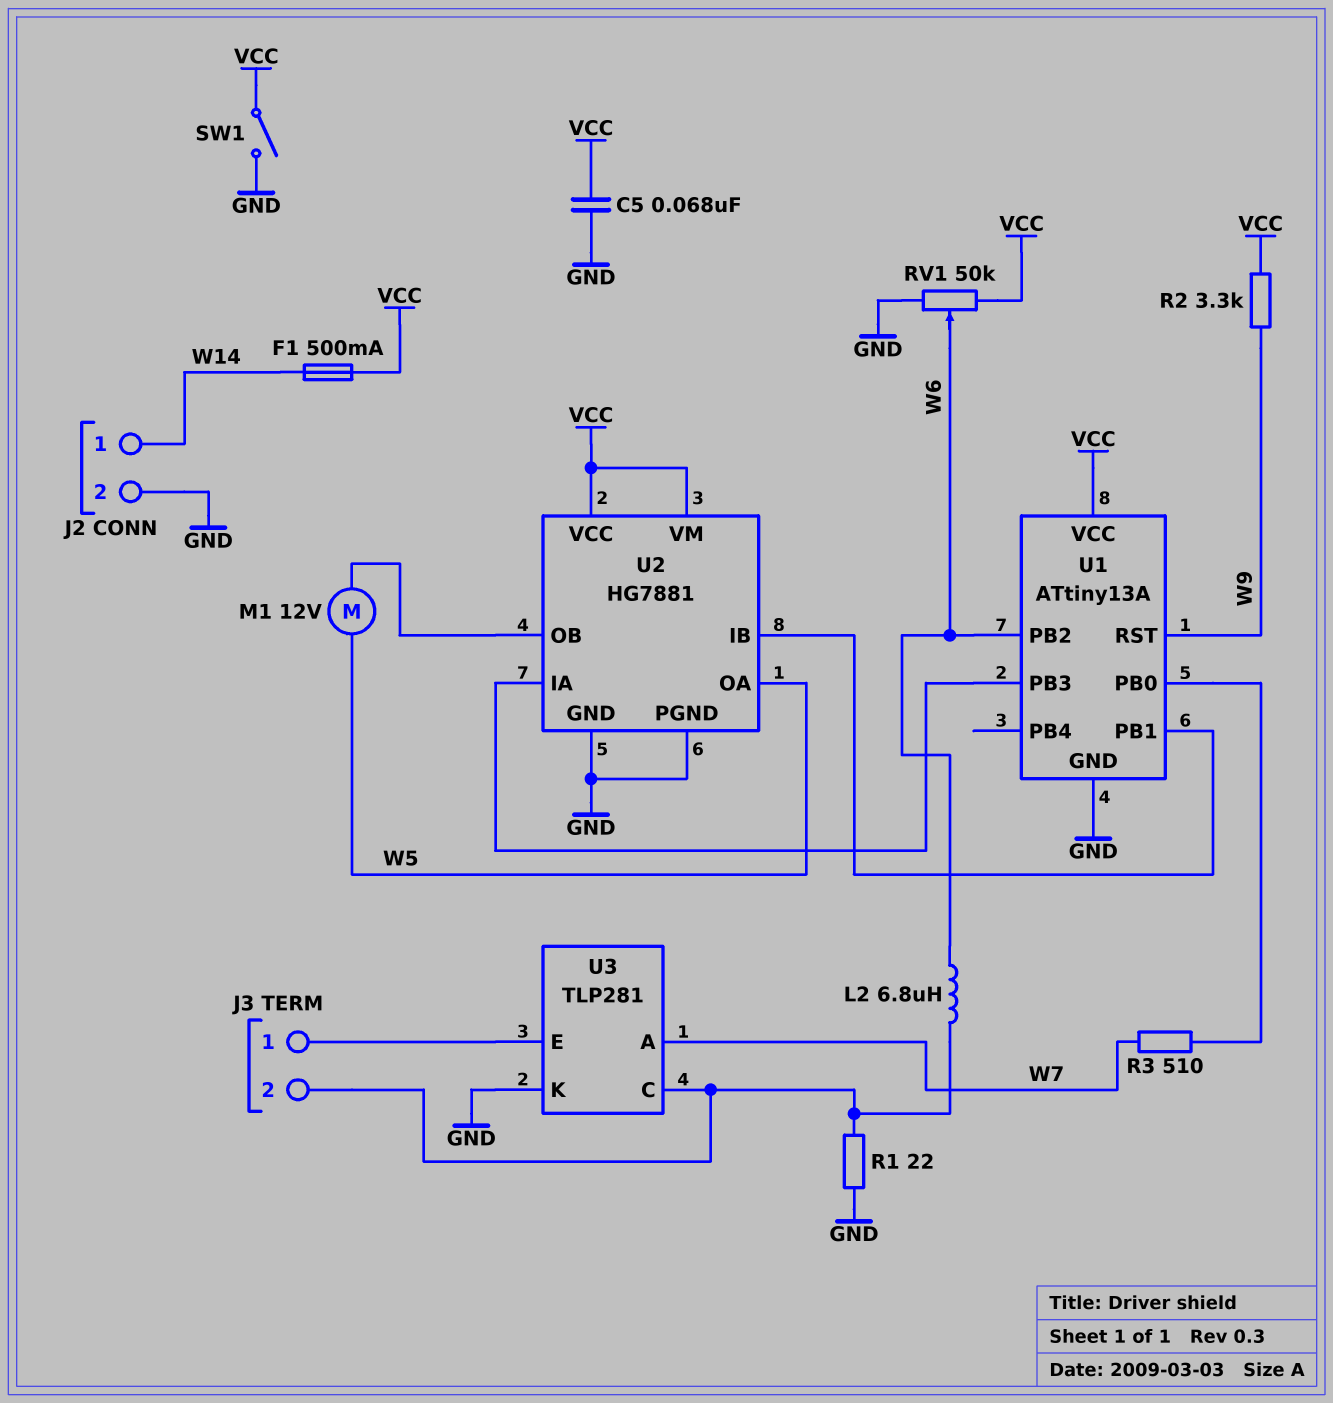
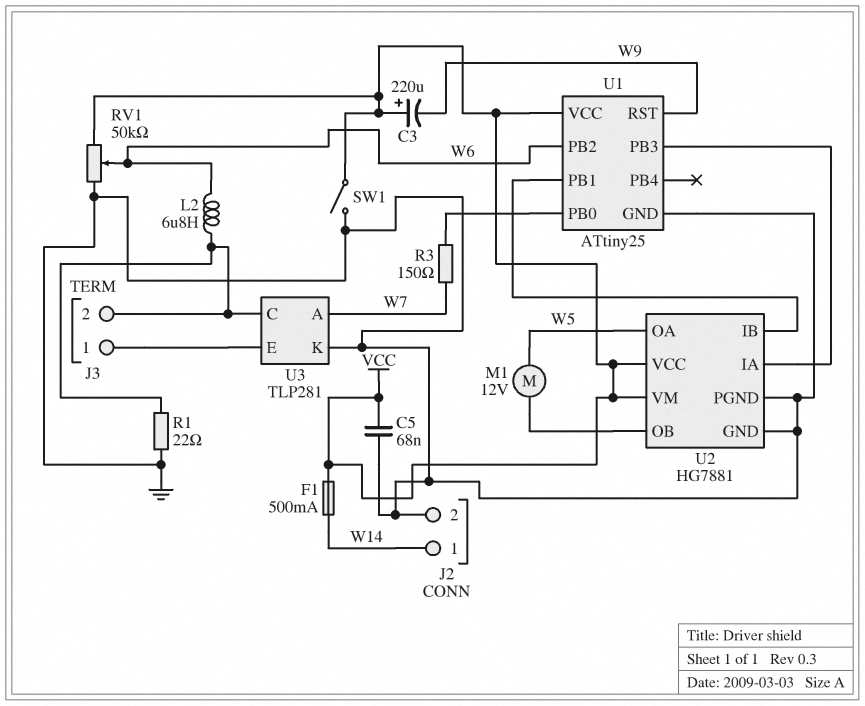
C3: none -> 220uF (plus VCC, minus W9)
R2: 3.3k (VCC, W9) -> none
R3: 510 (U1/PB0, W7) -> 150 (U1/PB0, W7)
U1: ATtiny13A -> ATtiny25

